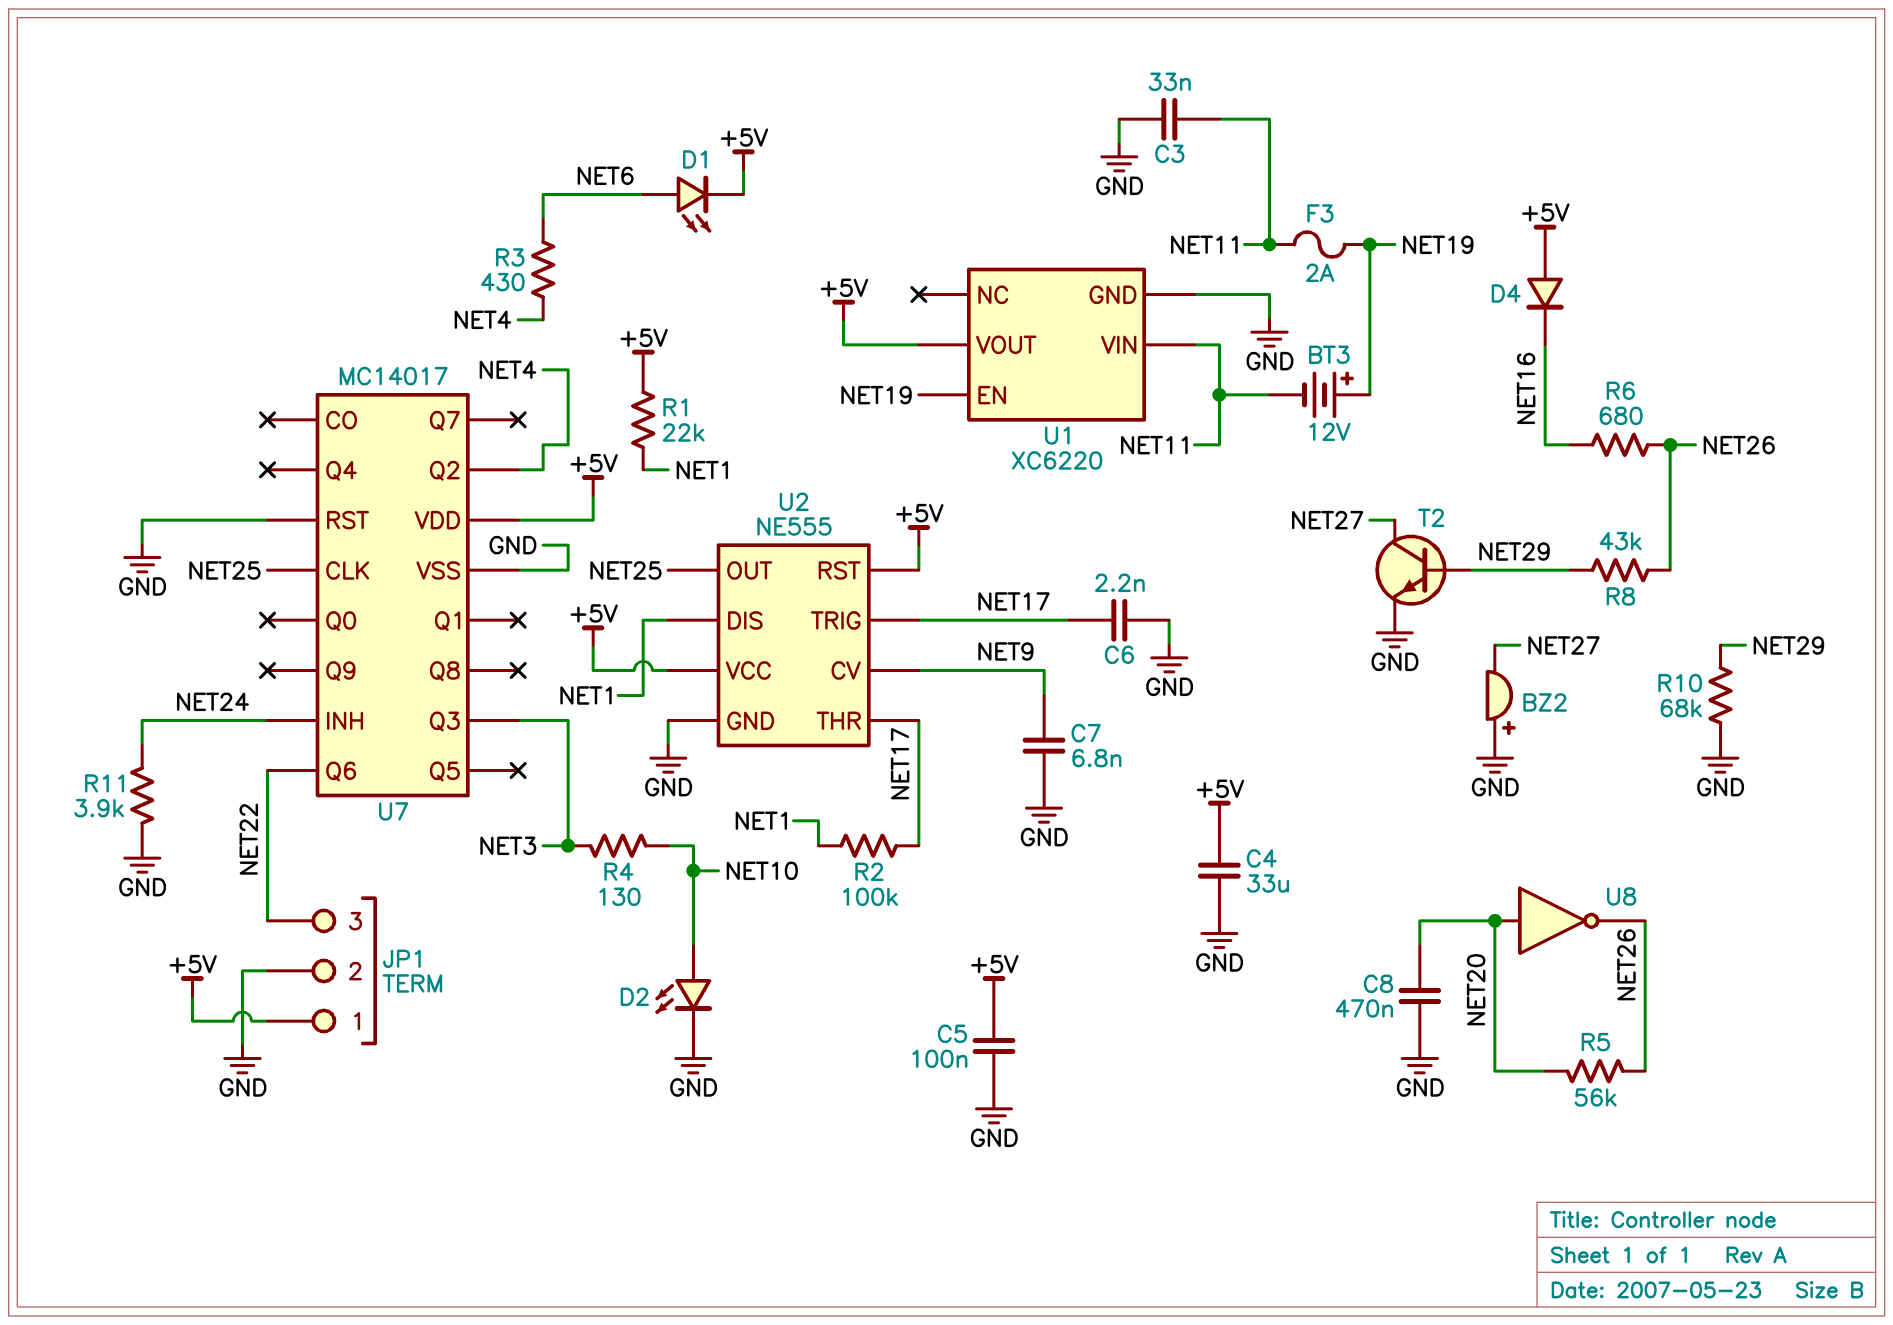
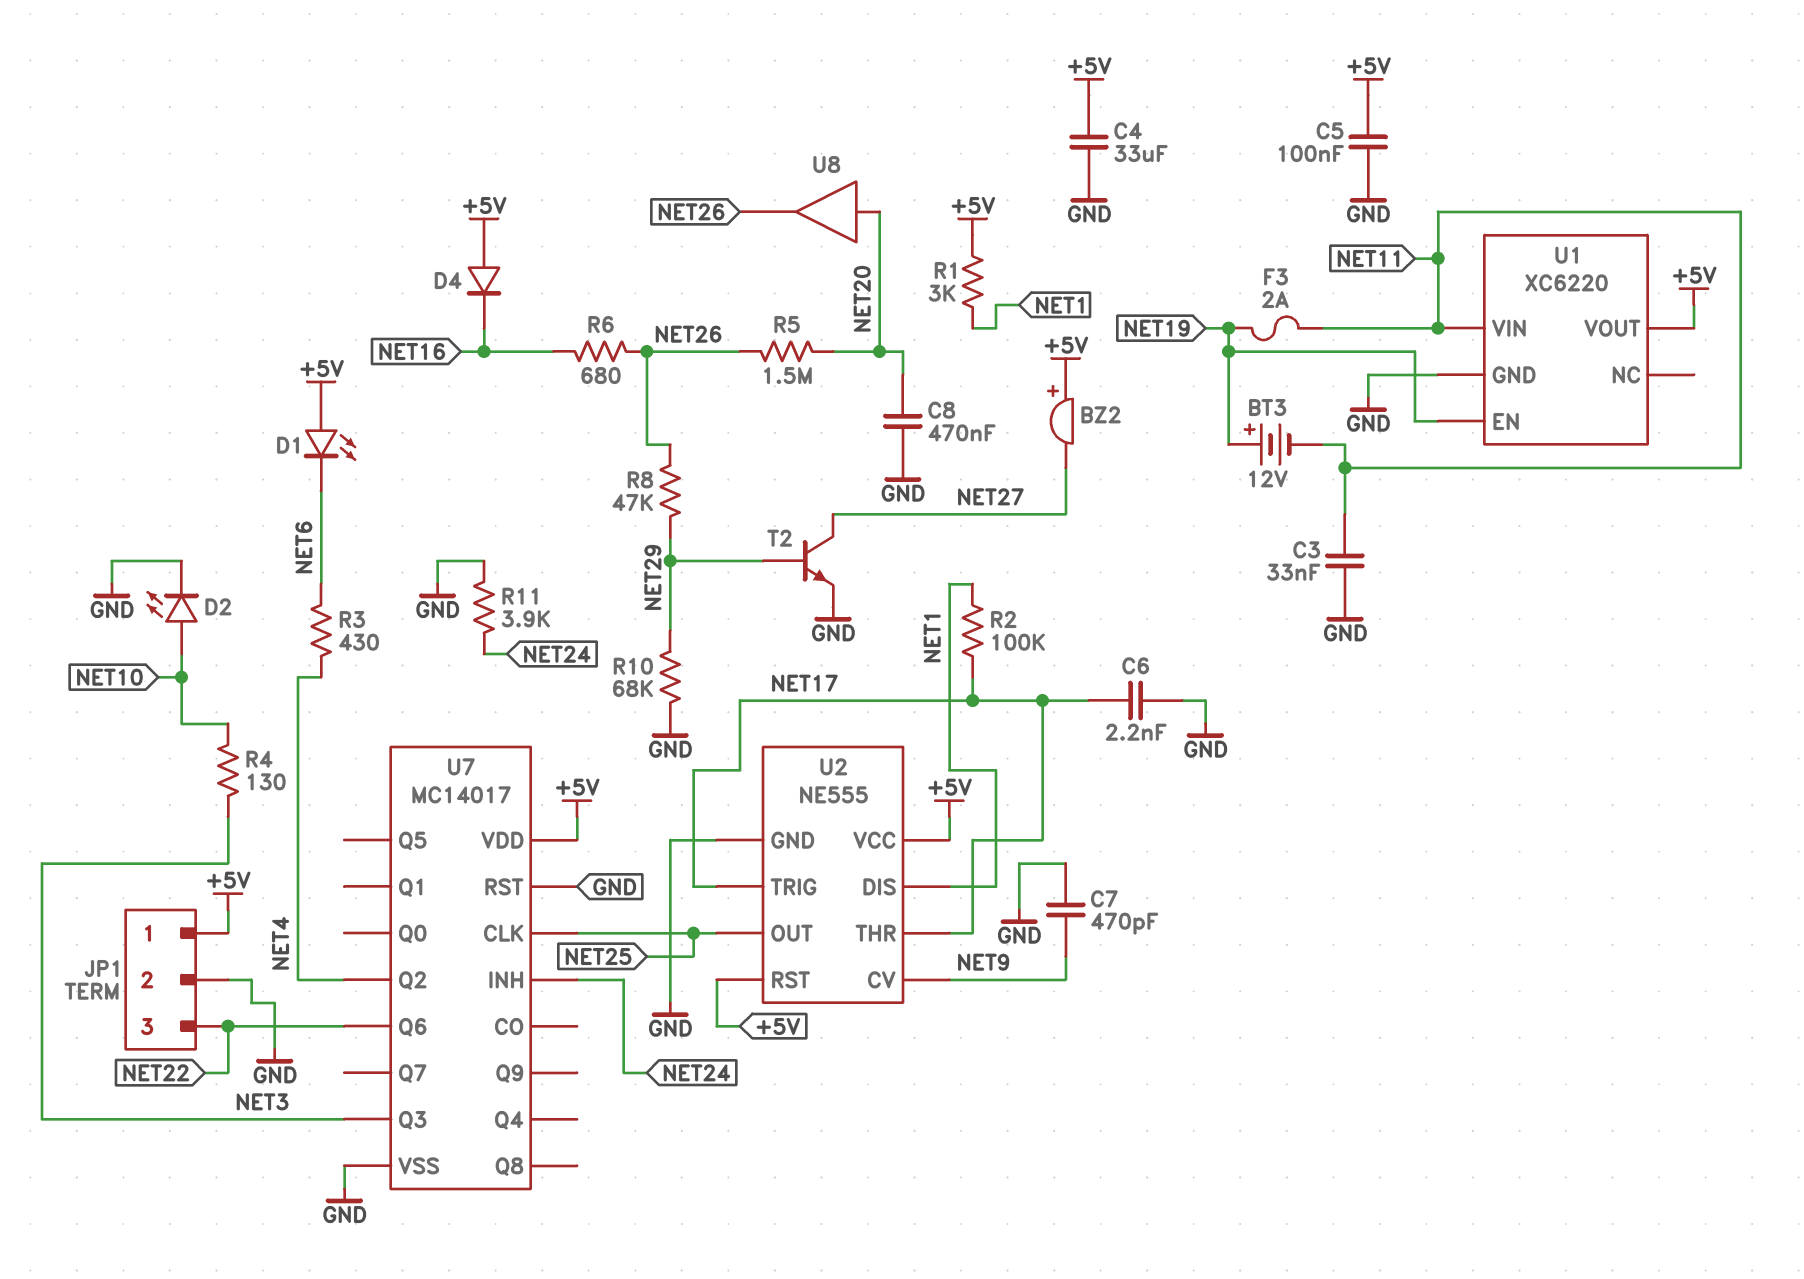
BZ2: buzzer (plus GND, minus NET27) -> buzzer (plus +5V, minus NET27)
C7: 6.8nF (GND, NET9) -> 470pF (GND, NET9)
D1: LED (A NET6, K +5V) -> LED (A +5V, K NET6)
R1: 22k (+5V, NET1) -> 3k (+5V, NET1)
R5: 56k (NET20, NET26) -> 1.5M (NET20, NET26)
R8: 43k (NET26, NET29) -> 47k (NET26, NET29)
U8: NOT (in NET20, out NET26) -> buffer (in NET20, out NET26)

